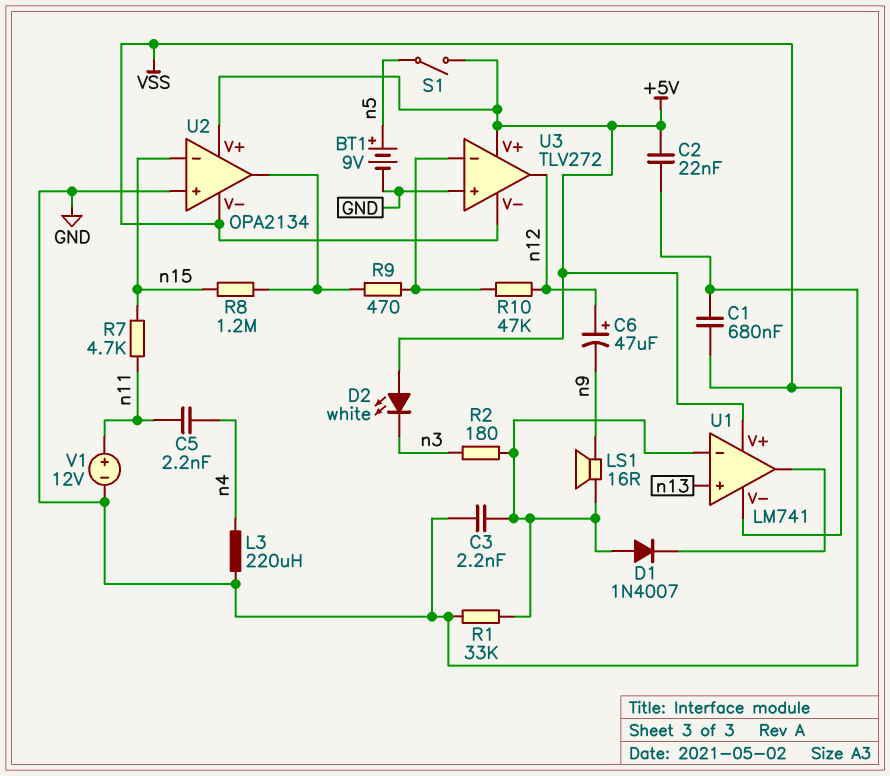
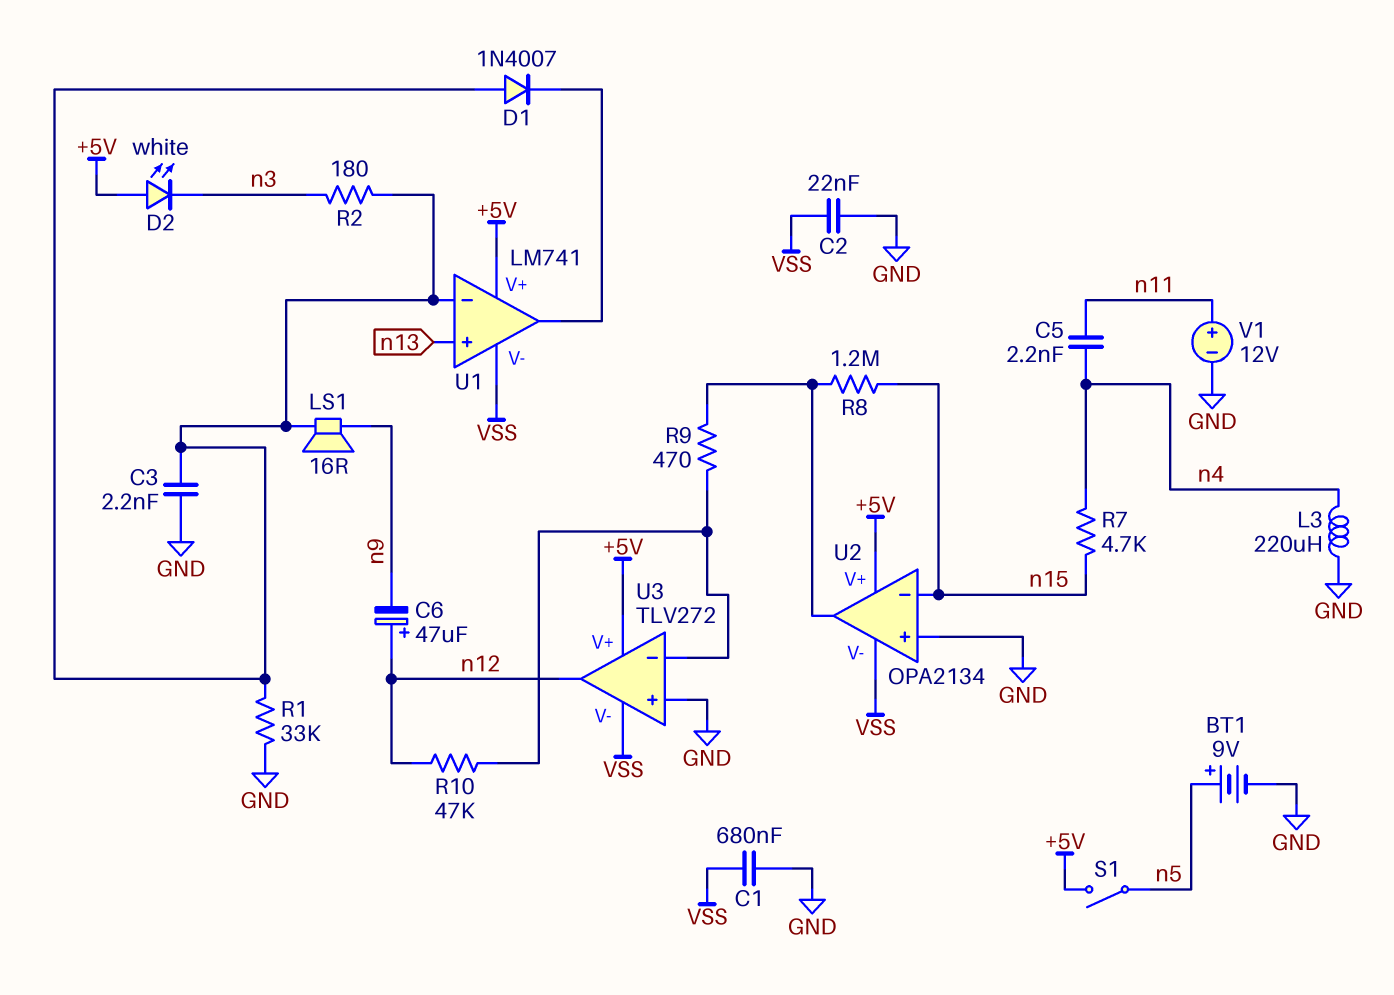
C2: 22nF (+5V, GND) -> 22nF (GND, VSS)
R7: 4.7k (n11, n15) -> 4.7k (n4, n15)

